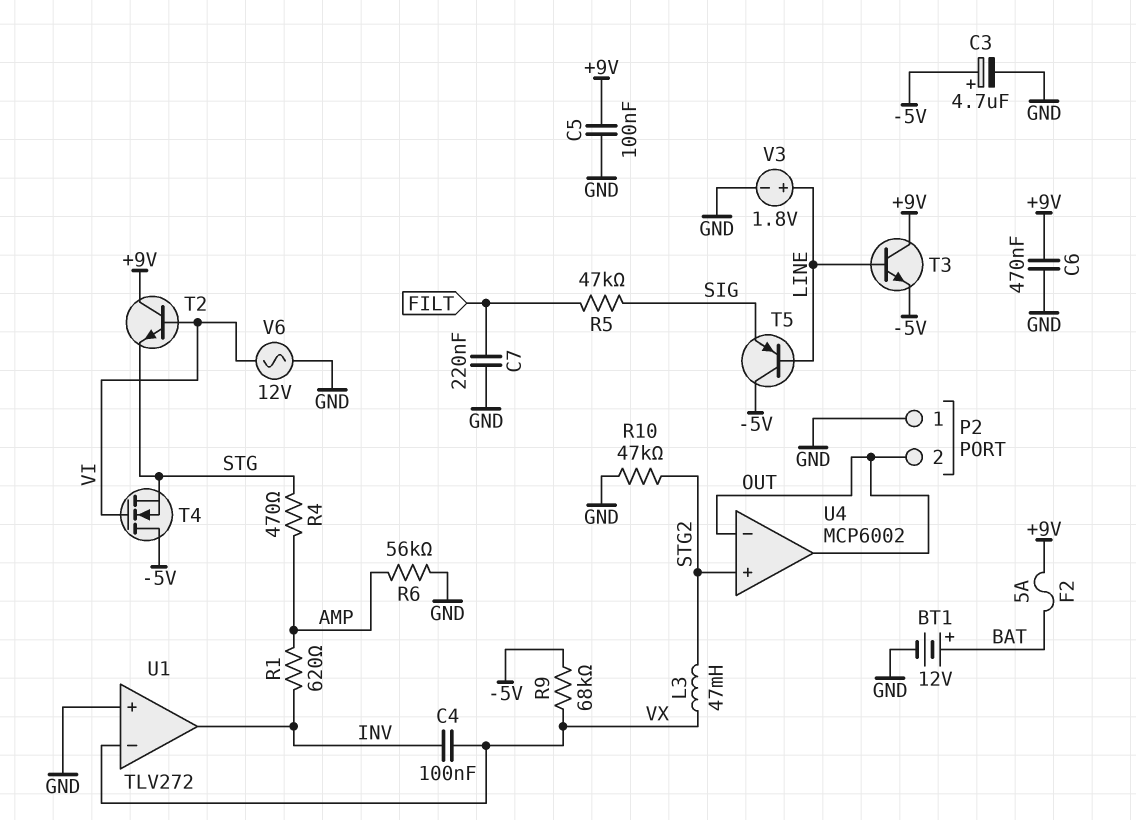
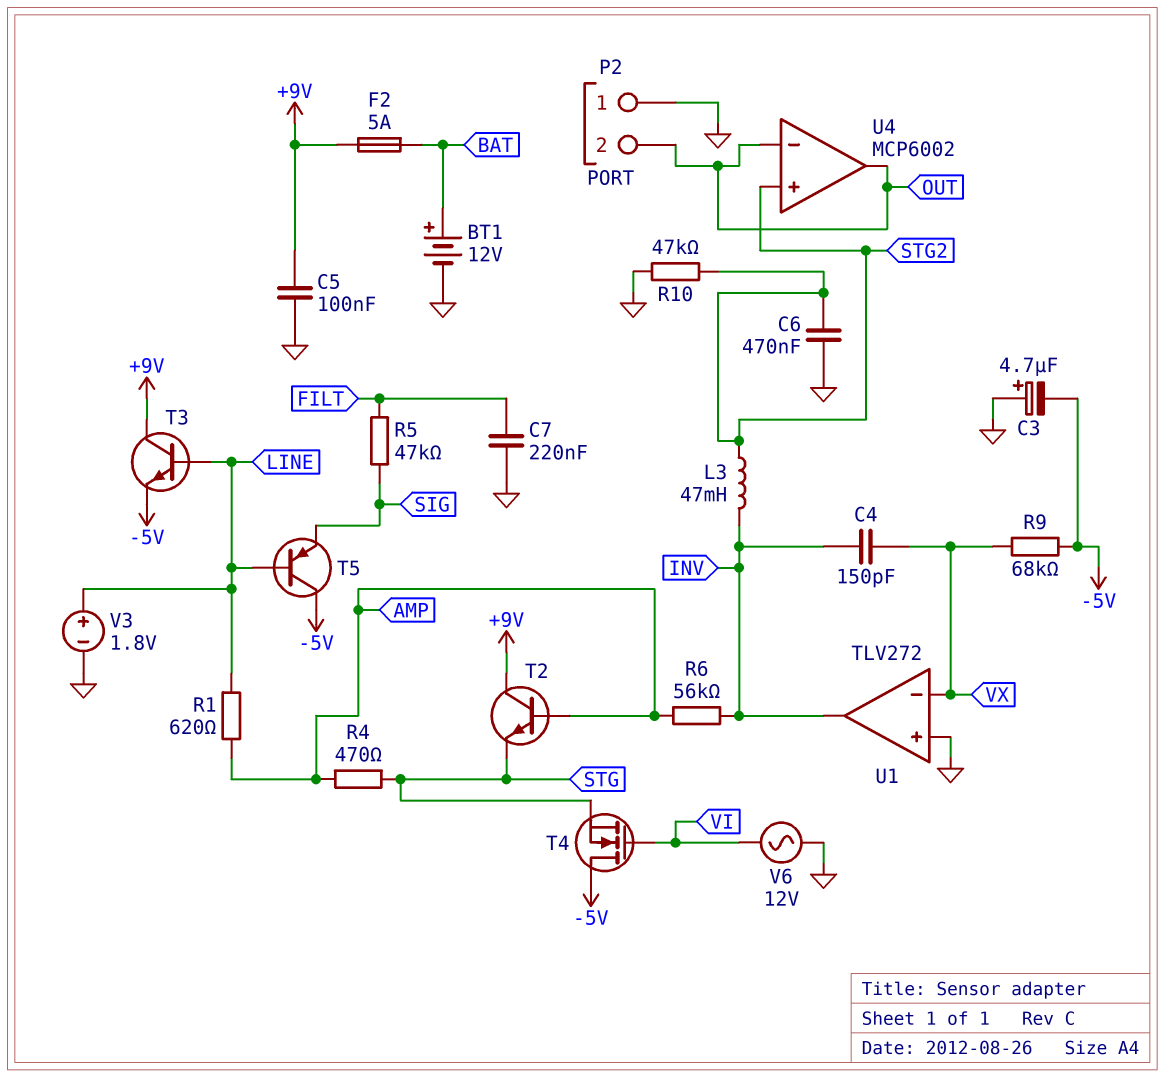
C3: 4.7uF (plus -5V, minus GND) -> 4.7uF (plus GND, minus -5V)
C4: 100nF (INV, VX) -> 150pF (INV, VX)
C6: 470nF (+9V, GND) -> 470nF (GND, STG2)
L3: 47mH (STG2, VX) -> 47mH (INV, STG2)
R1: 620 (AMP, INV) -> 620 (AMP, LINE)
R6: 56k (AMP, GND) -> 56k (AMP, INV)
T2: NPN (B VI, C +9V, E STG) -> NPN (B AMP, C +9V, E STG)

